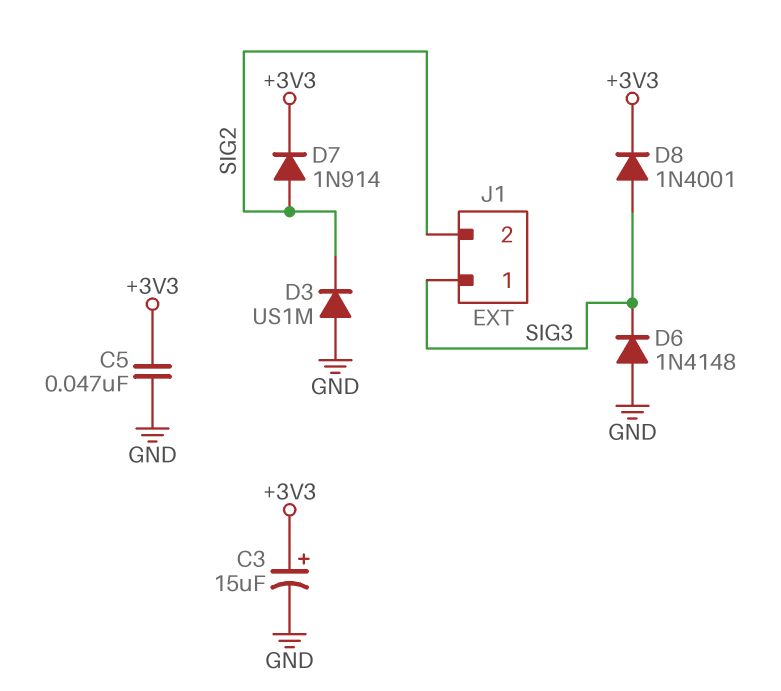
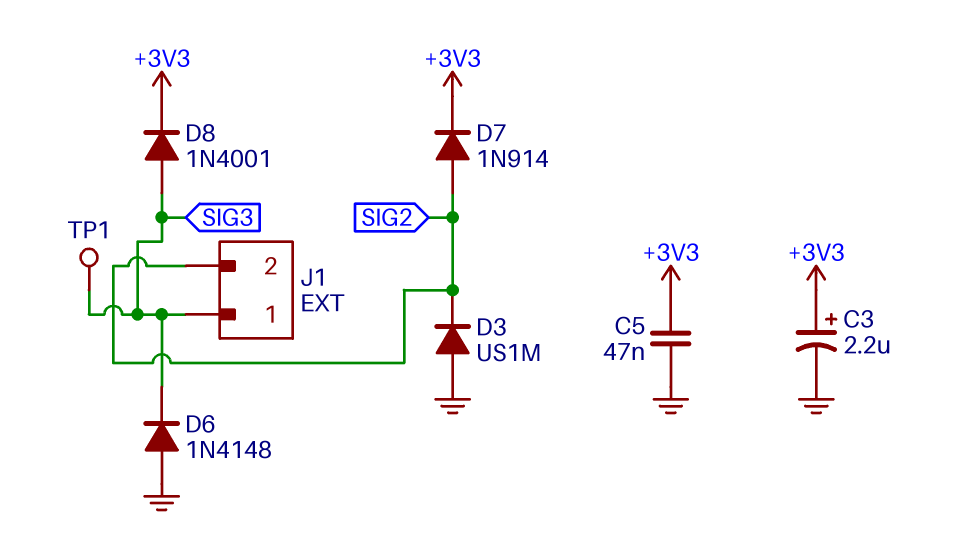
C3: 15uF (plus +3V3, minus GND) -> 2.2uF (plus +3V3, minus GND)
TP1: none -> test point (SIG3)

